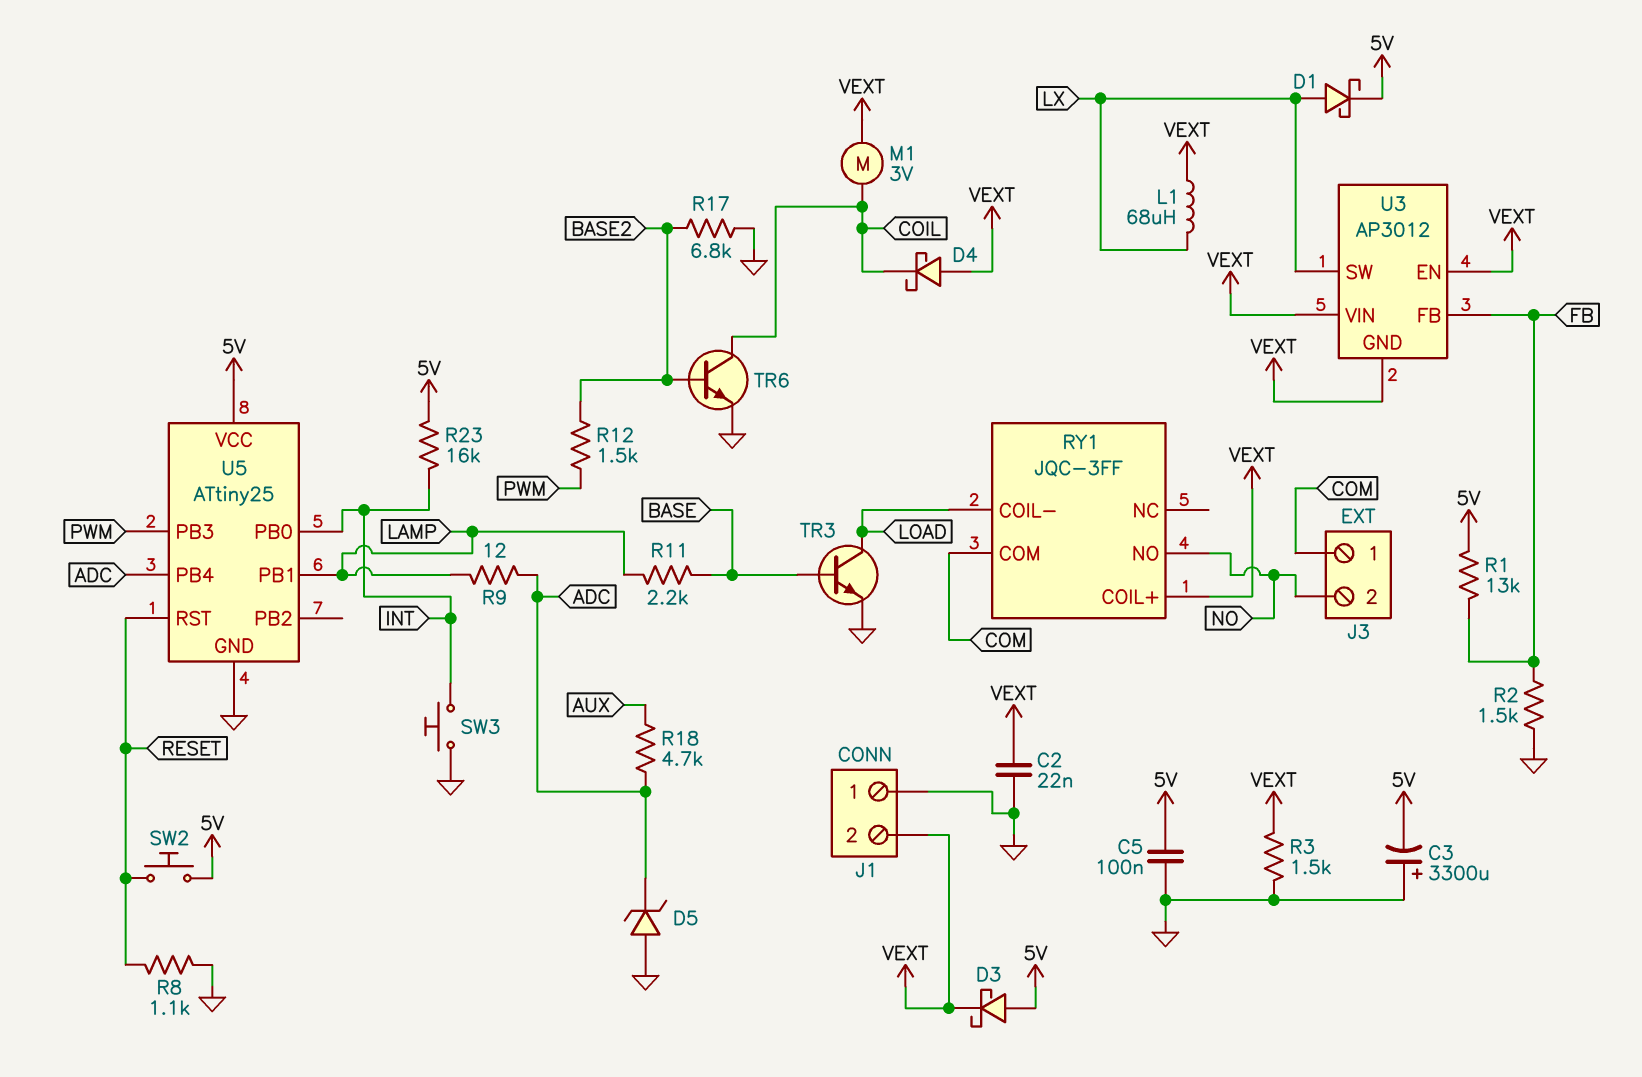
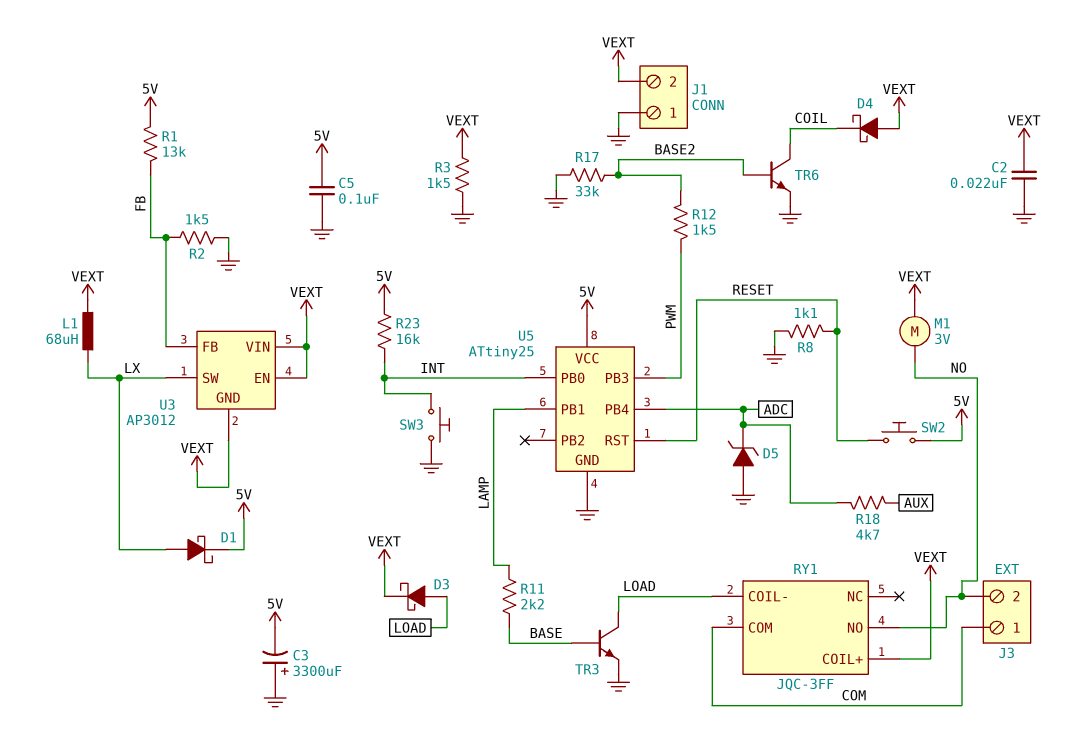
D3: schottky (A 5V, K VEXT) -> schottky (A LOAD, K VEXT)
M1: motor 3V (COIL, VEXT) -> motor 3V (NO, VEXT)
R9: 12 (ADC, LAMP) -> none
R17: 6.8k (BASE2, GND) -> 33k (BASE2, GND)

